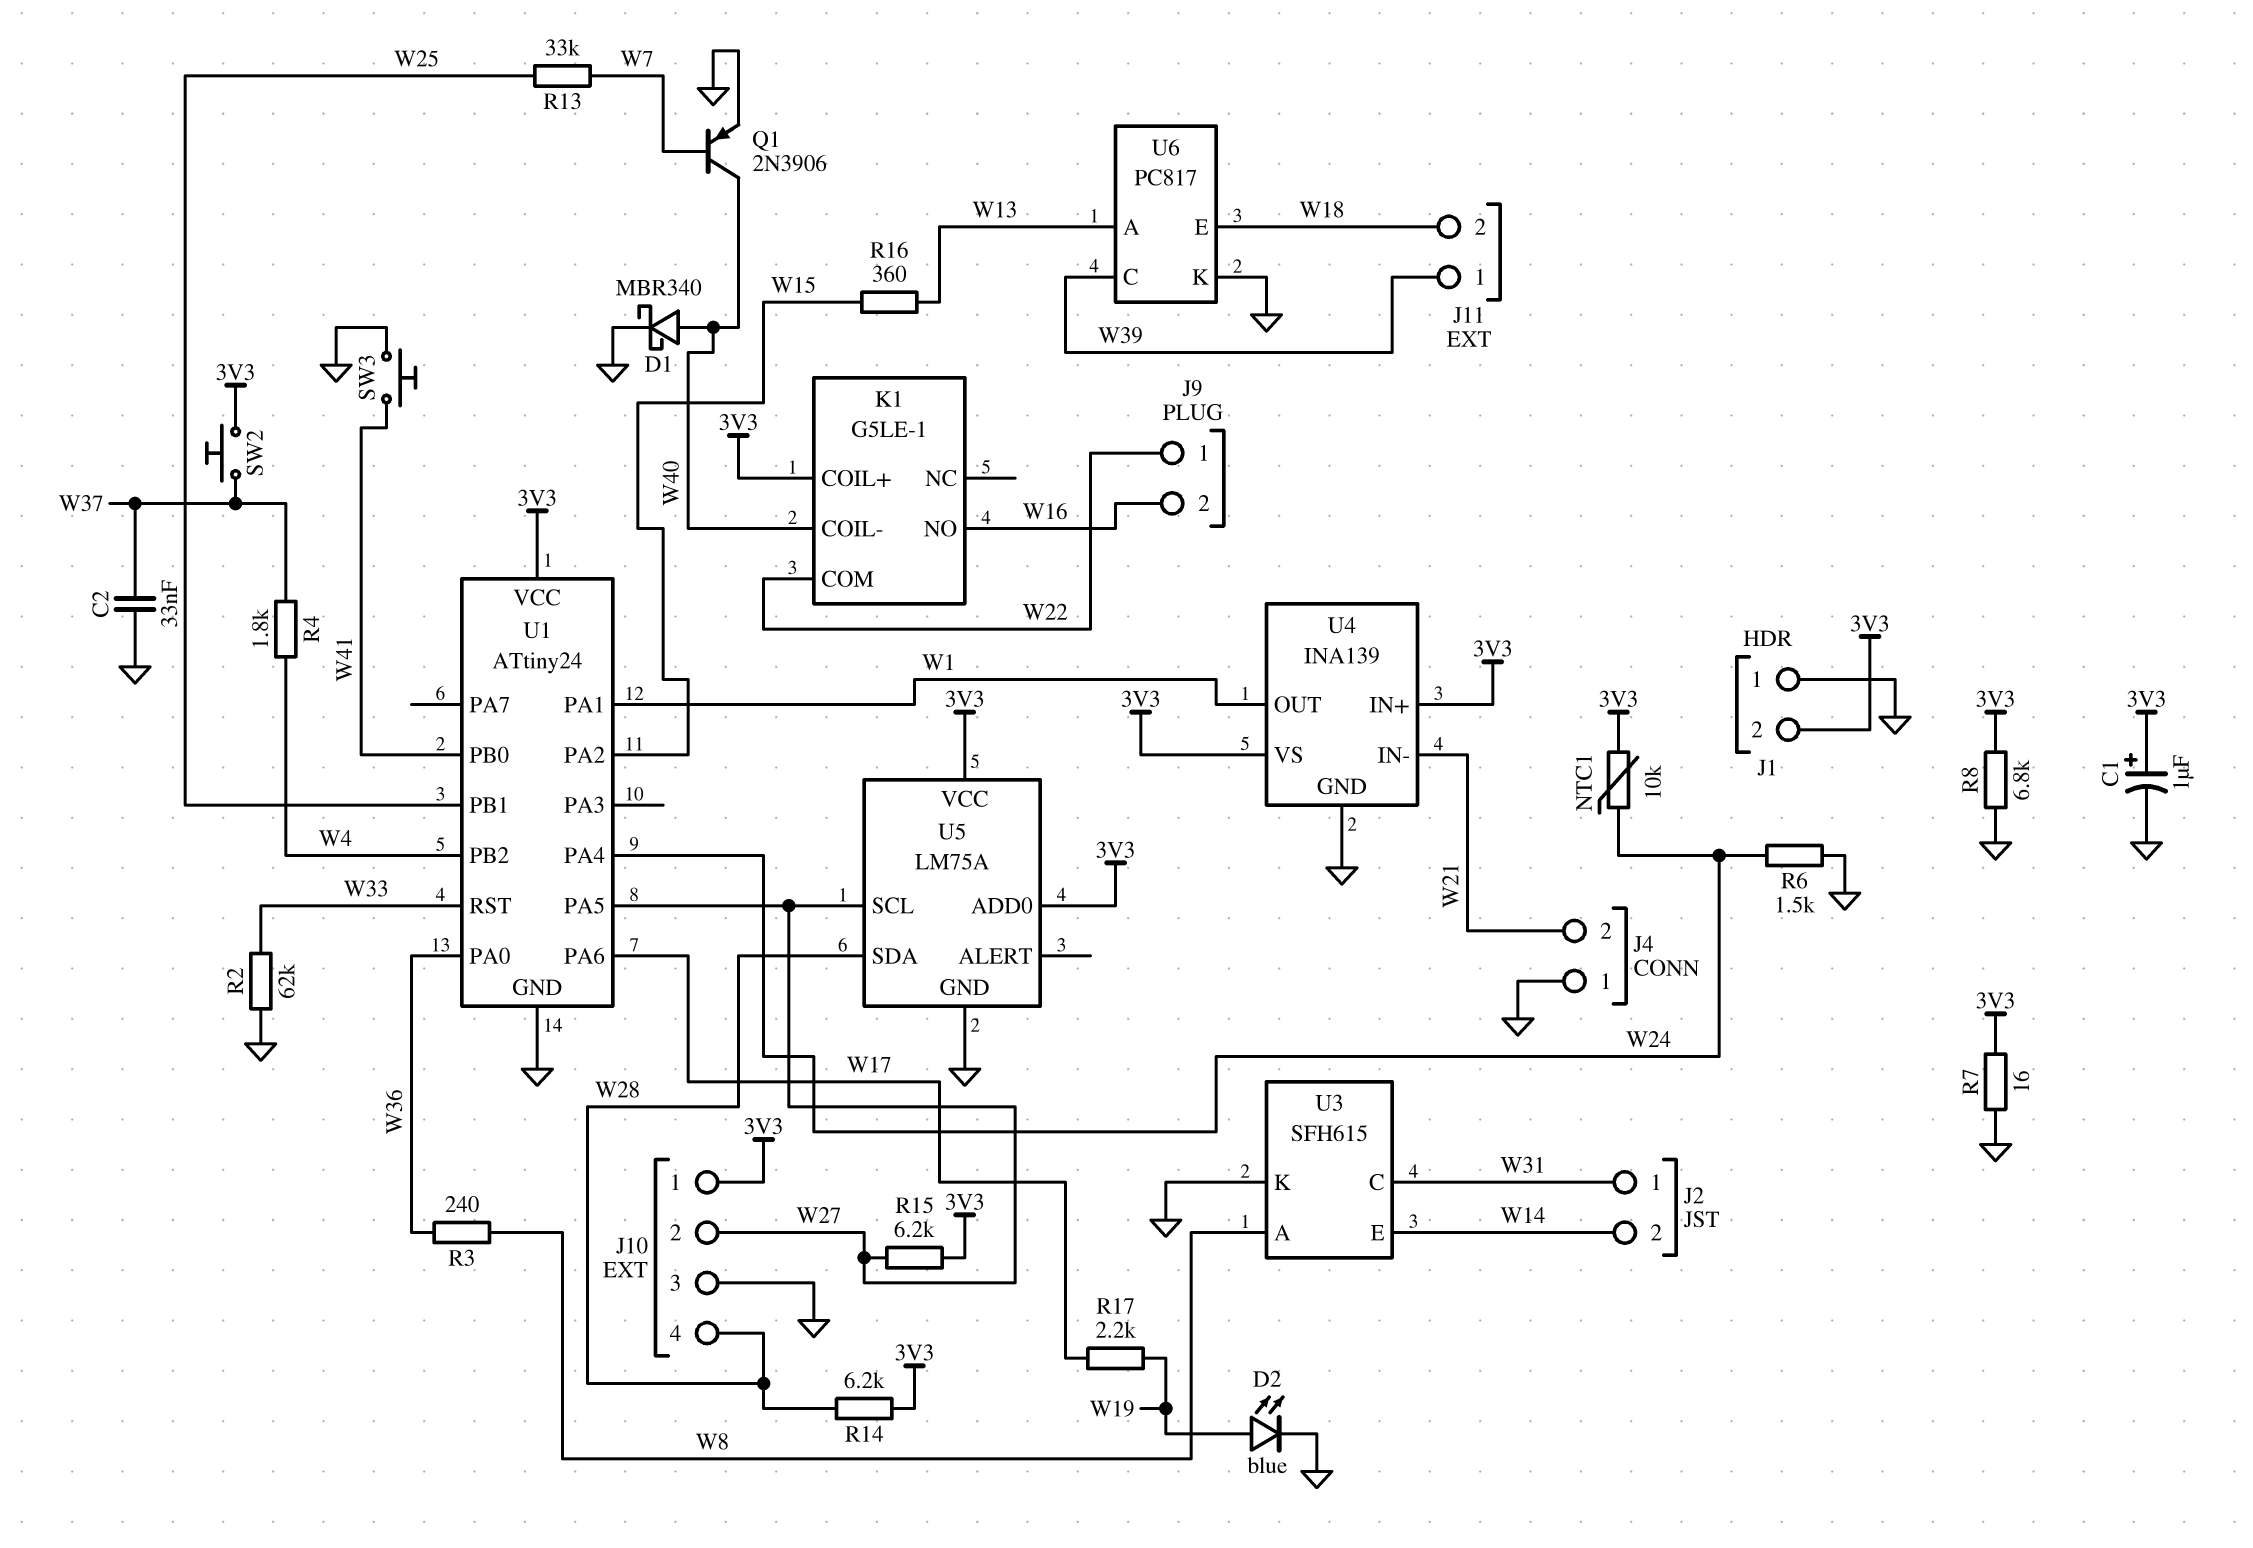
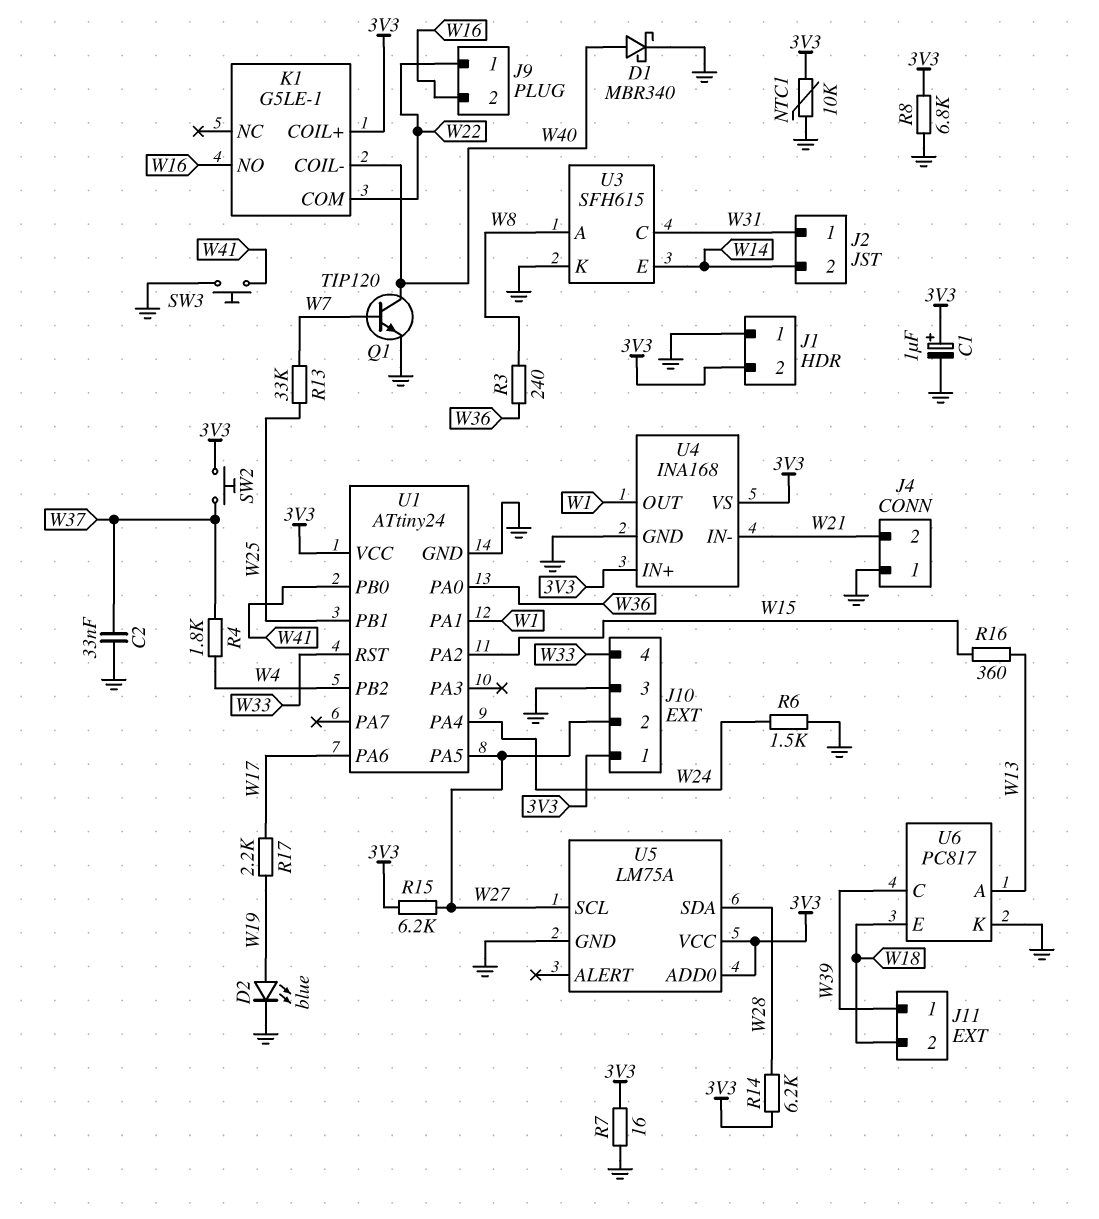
J10 pin 4: W28 -> W33
NTC1: 10k (3V3, W24) -> 10k (3V3, GND)
Q1: PNP 2N3906 (B W7, C W40, E GND) -> NPN TIP120 (B W7, C W40, E GND)
R2: 62k (GND, W33) -> none
U4: INA139 -> INA168

